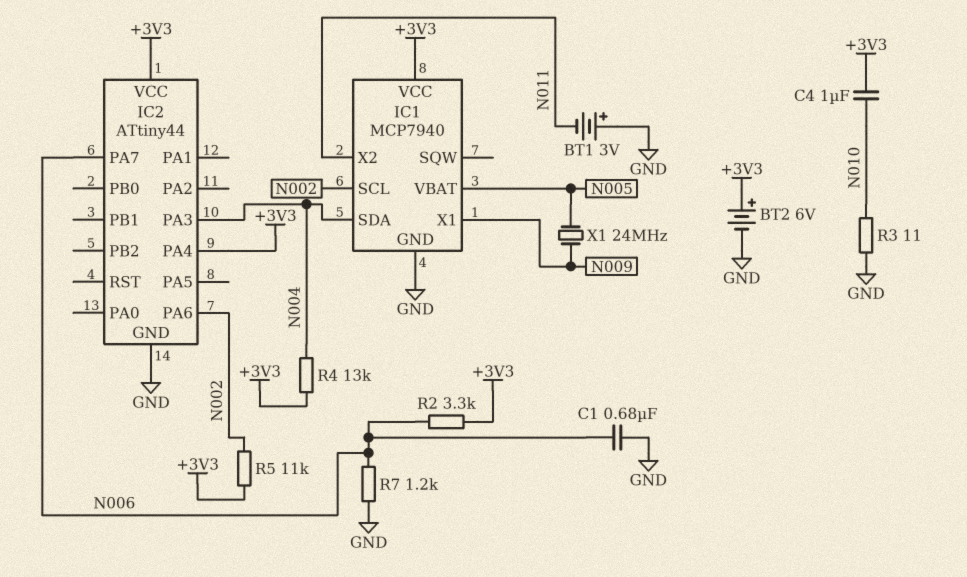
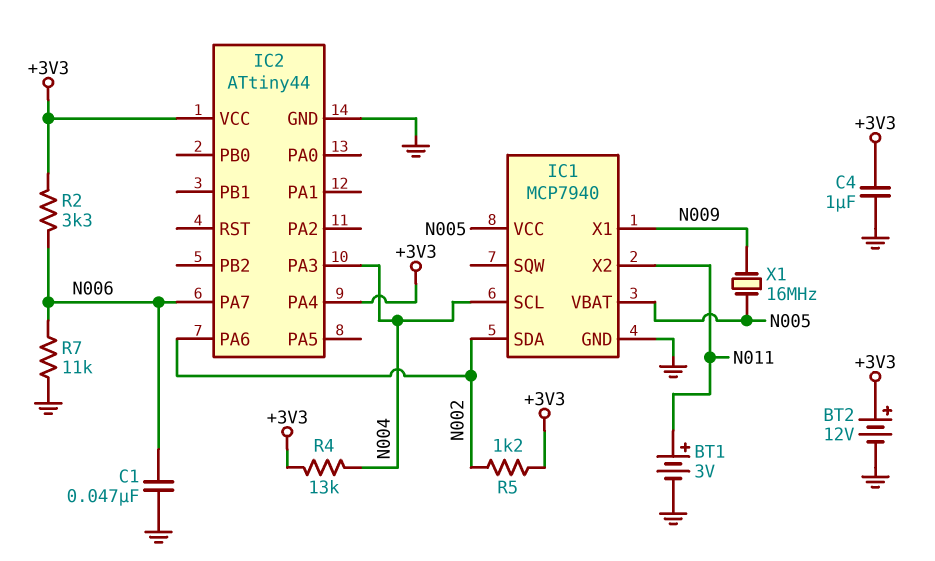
BT1: 3V (plus GND, minus N011) -> 3V (plus N011, minus GND)
BT2: 6V (plus +3V3, minus GND) -> 12V (plus +3V3, minus GND)
C1: 680nF (GND, N006) -> 47nF (GND, N006)
C4: 1uF (+3V3, N010) -> 1uF (+3V3, GND)
IC1 pin SCL: N002 -> N004
IC1 pin SDA: N004 -> N002
IC1 pin VCC: +3V3 -> N005
R3: 11 (GND, N010) -> none
R5: 11k (+3V3, N002) -> 1.2k (+3V3, N002)
R7: 1.2k (GND, N006) -> 11k (GND, N006)
X1: 24MHz (N005, N009) -> 16MHz (N005, N009)

